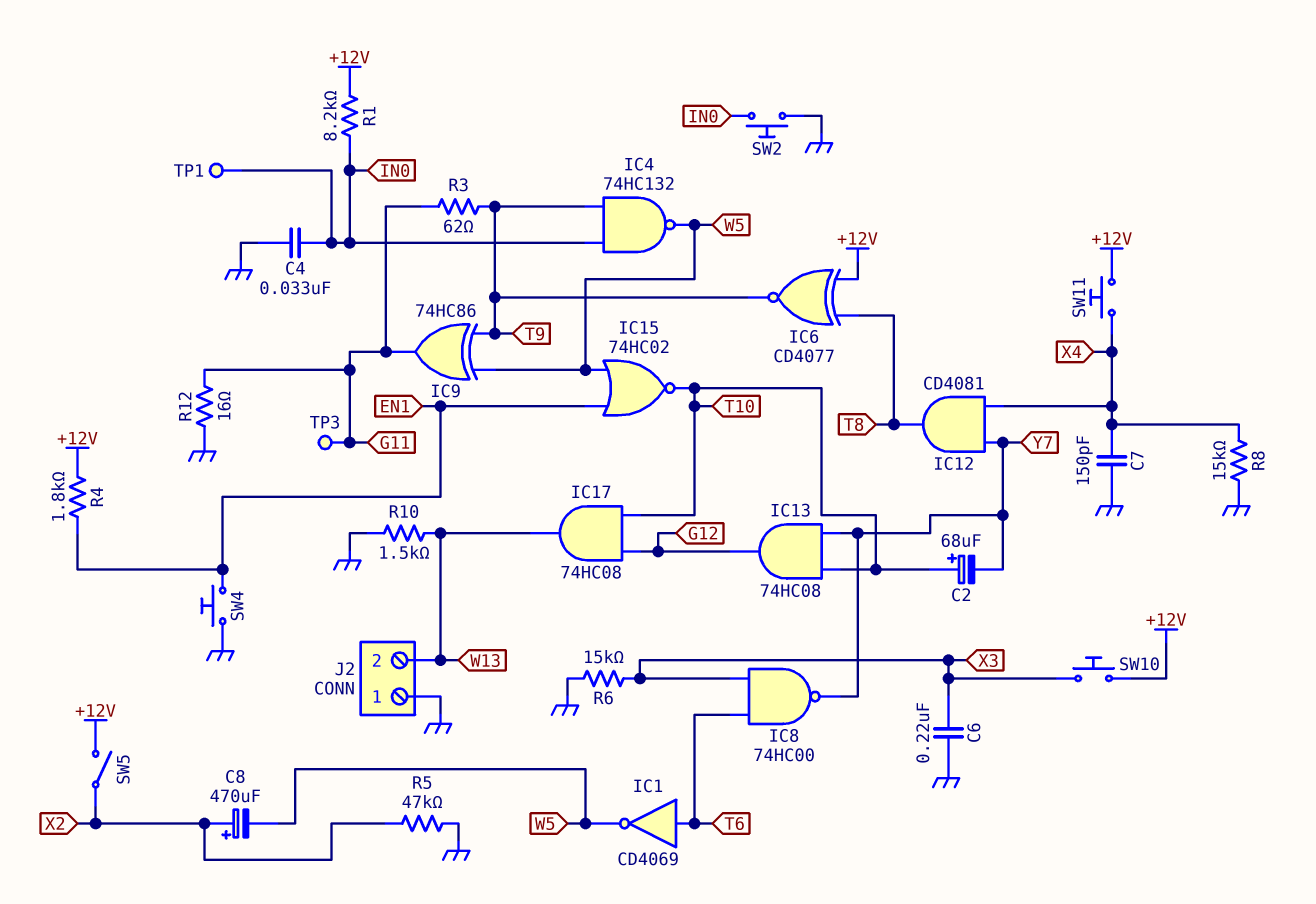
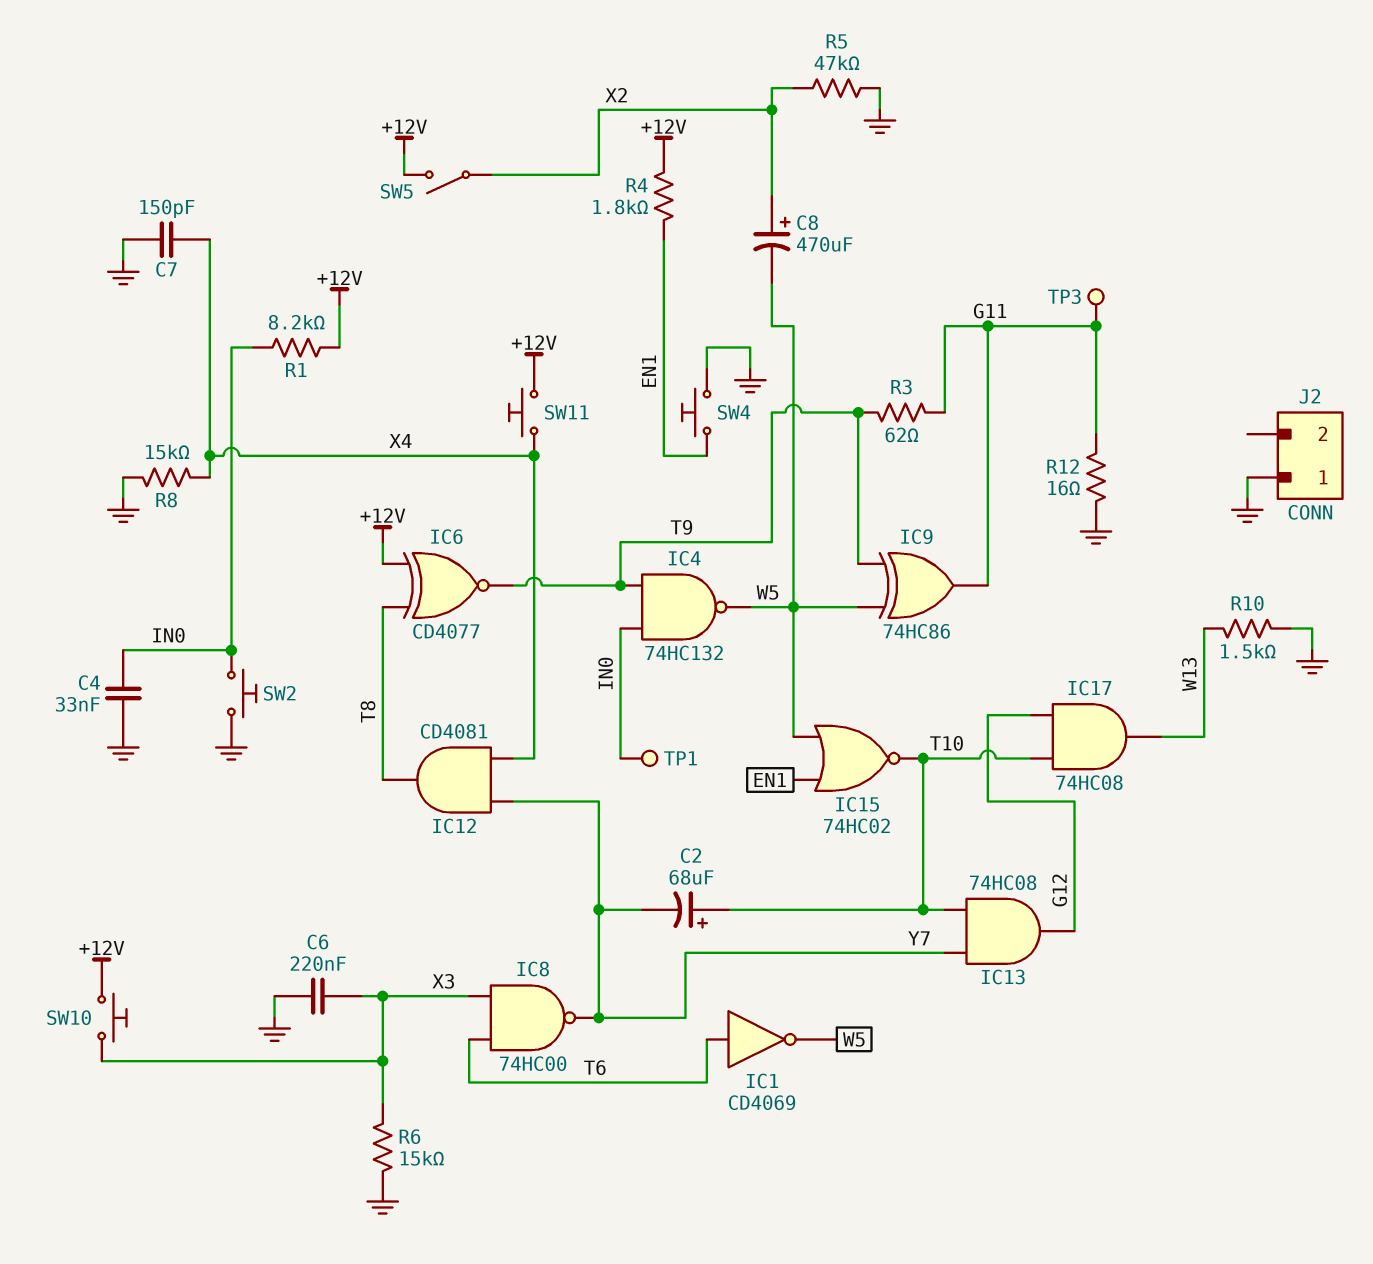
J2 pin 2: W13 -> none

